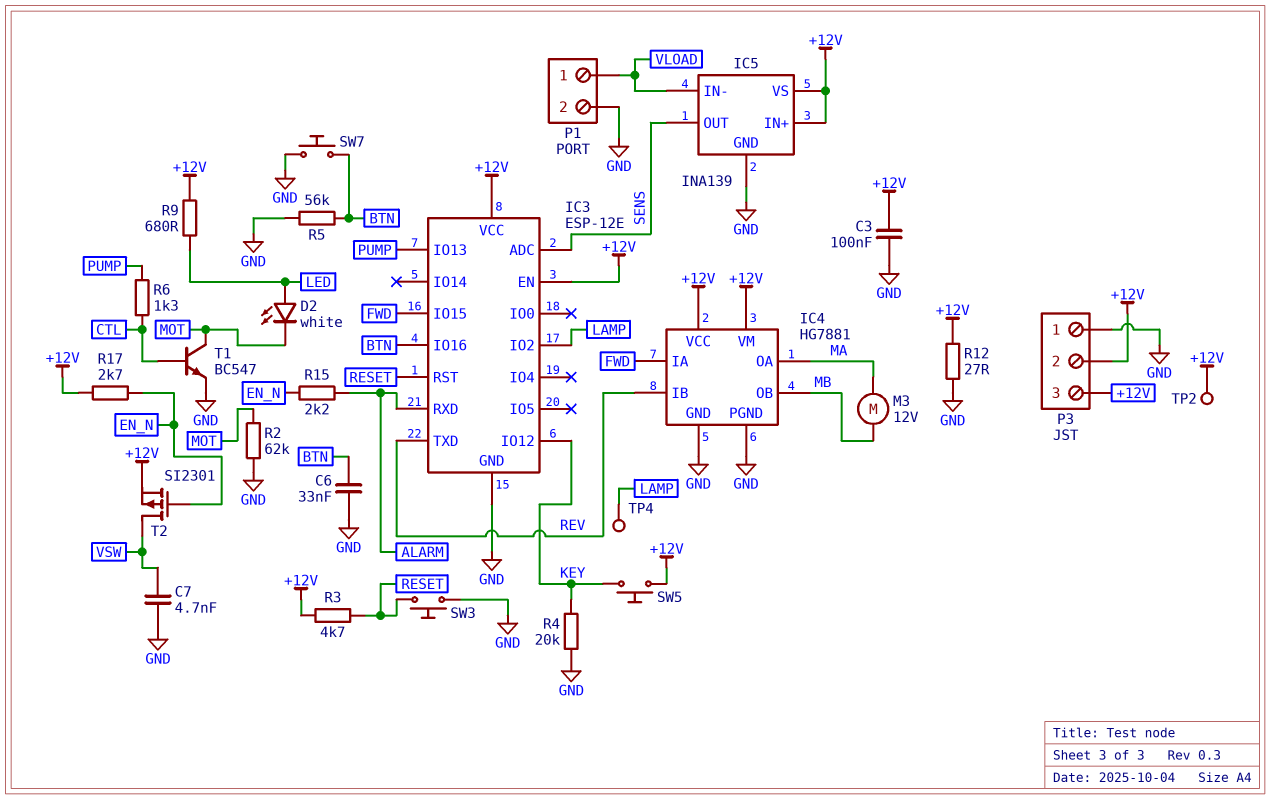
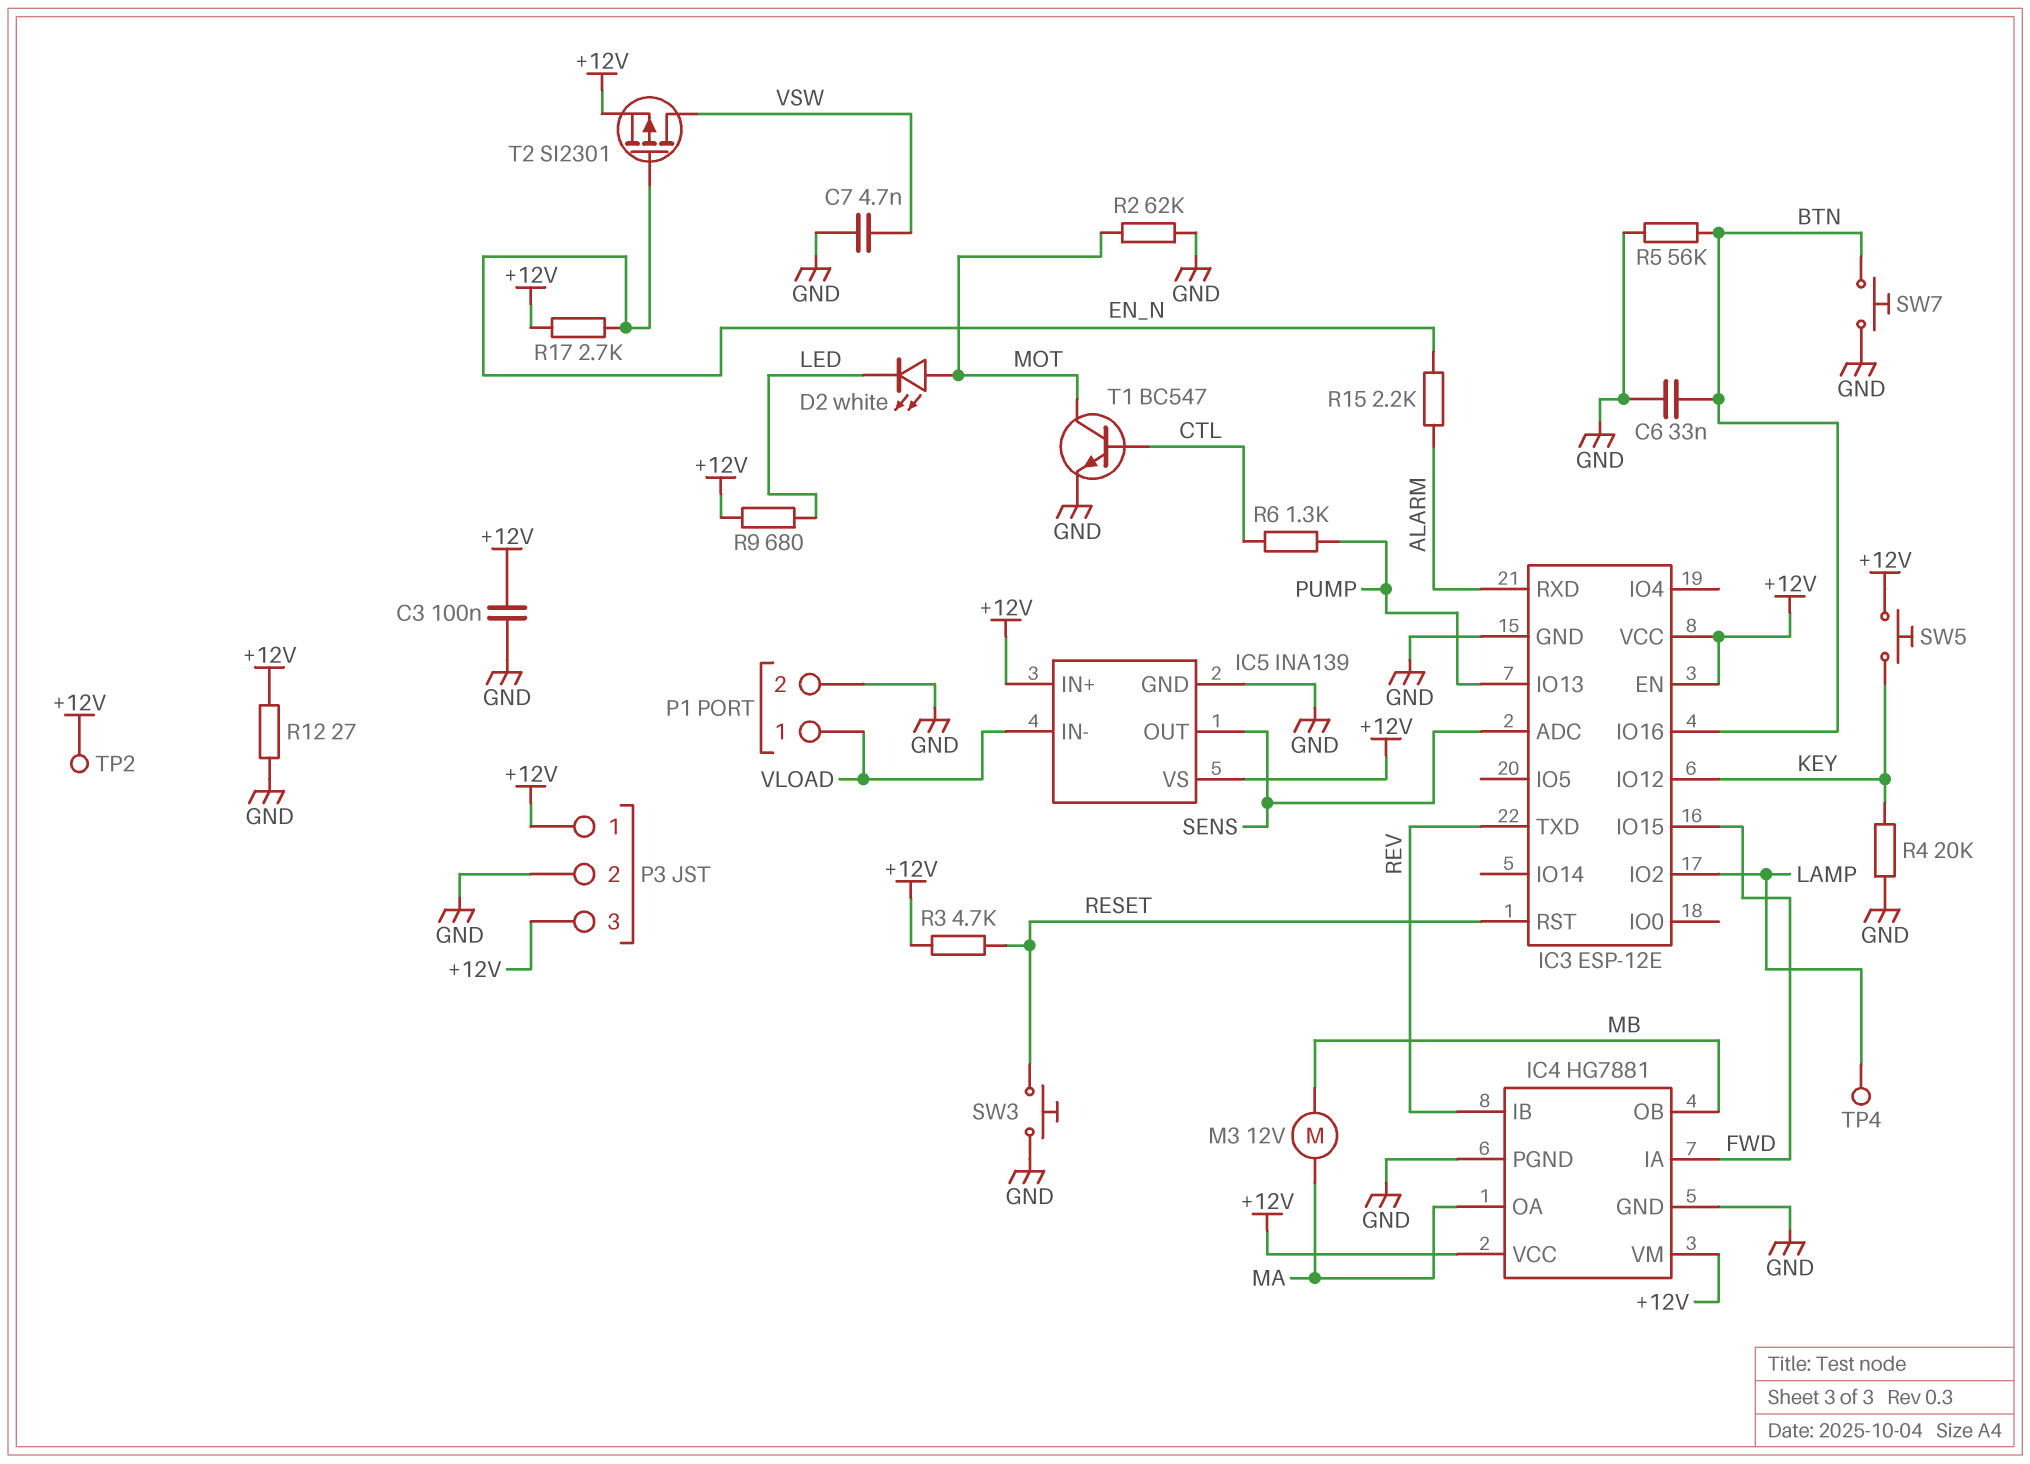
D2: LED white (A LED, K MOT) -> LED white (A MOT, K LED)
P3 pin 1: GND -> +12V
P3 pin 2: +12V -> GND

